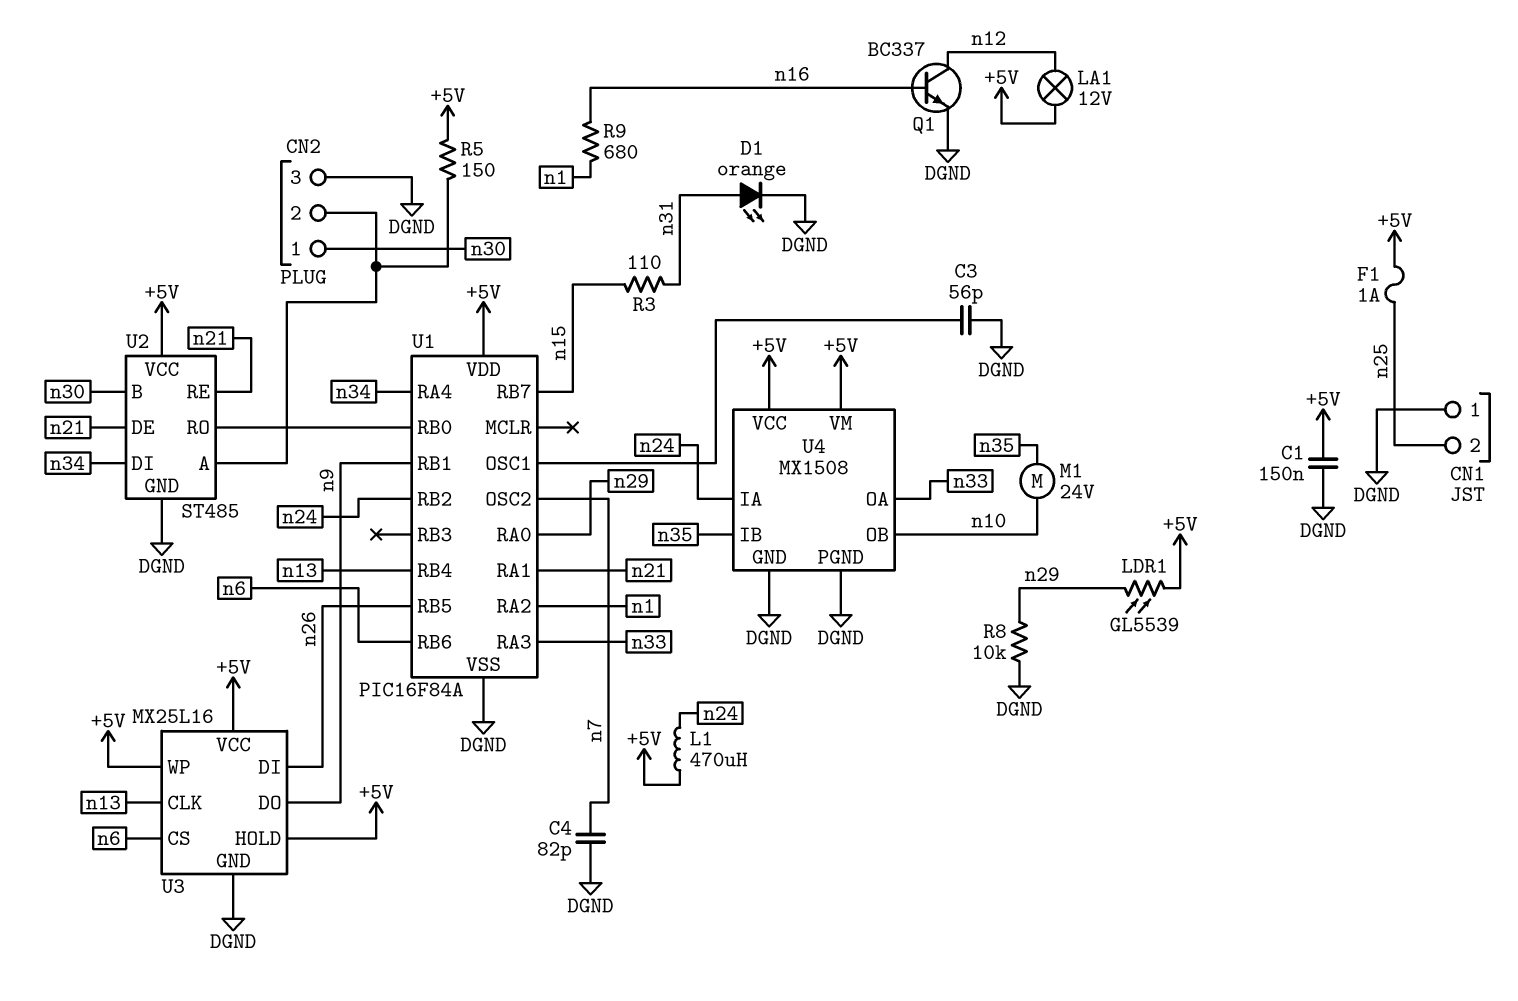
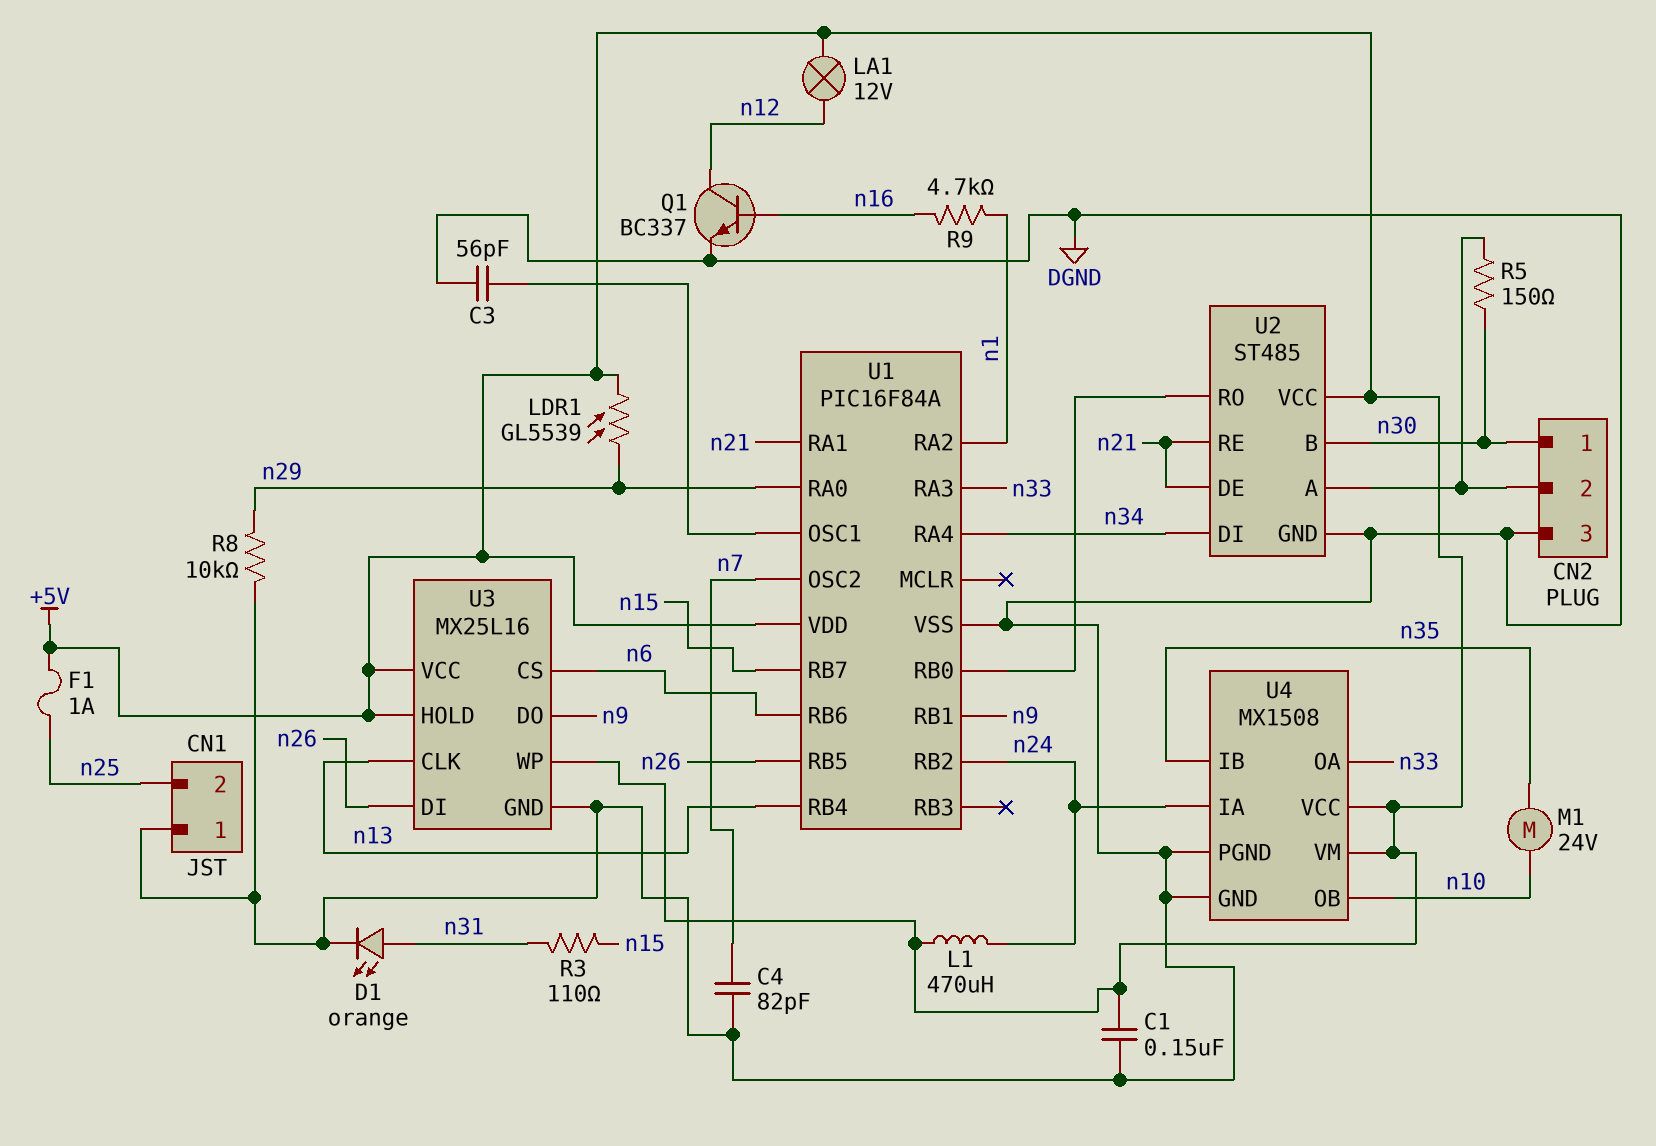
R5: 150 (+5V, CN2/2) -> 150 (CN2/2, n30)
R9: 680 (n1, n16) -> 4.7k (n1, n16)

